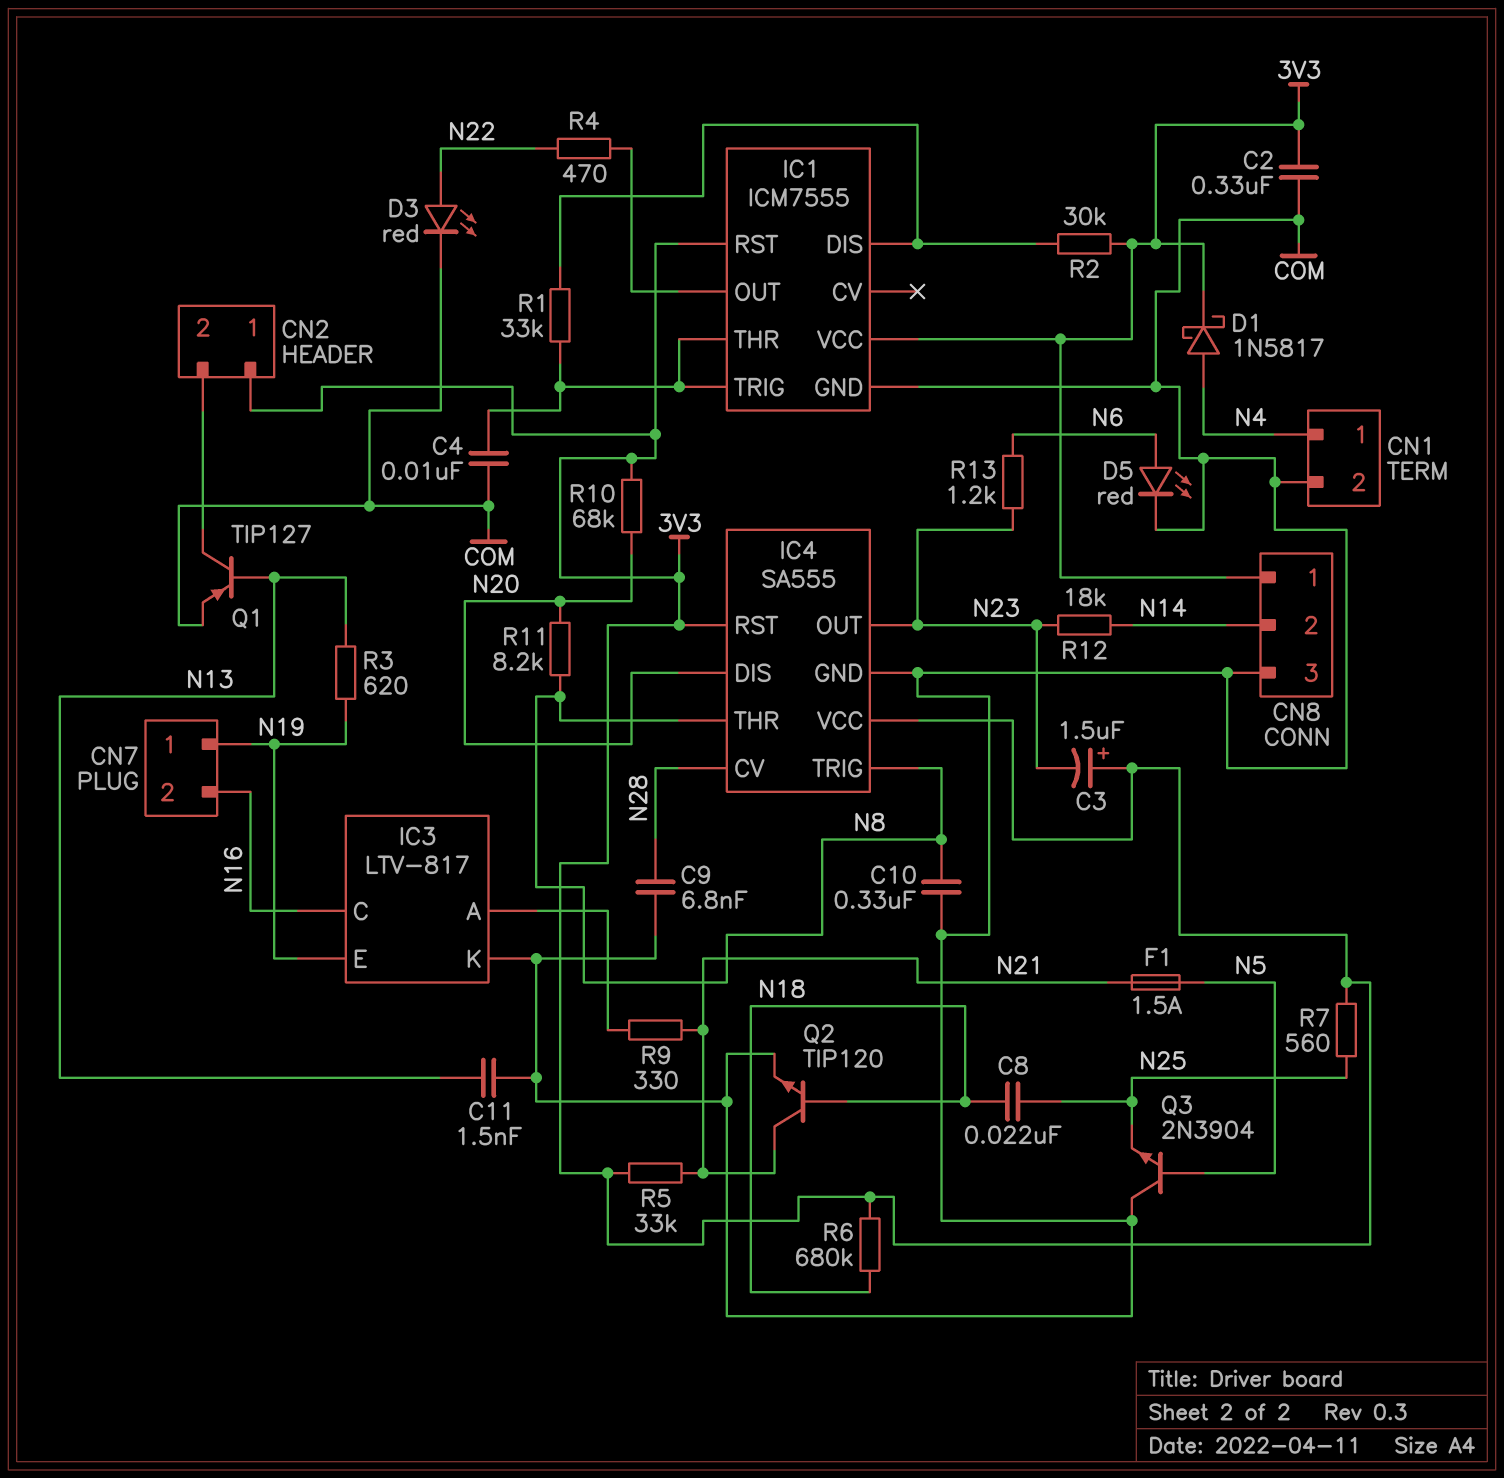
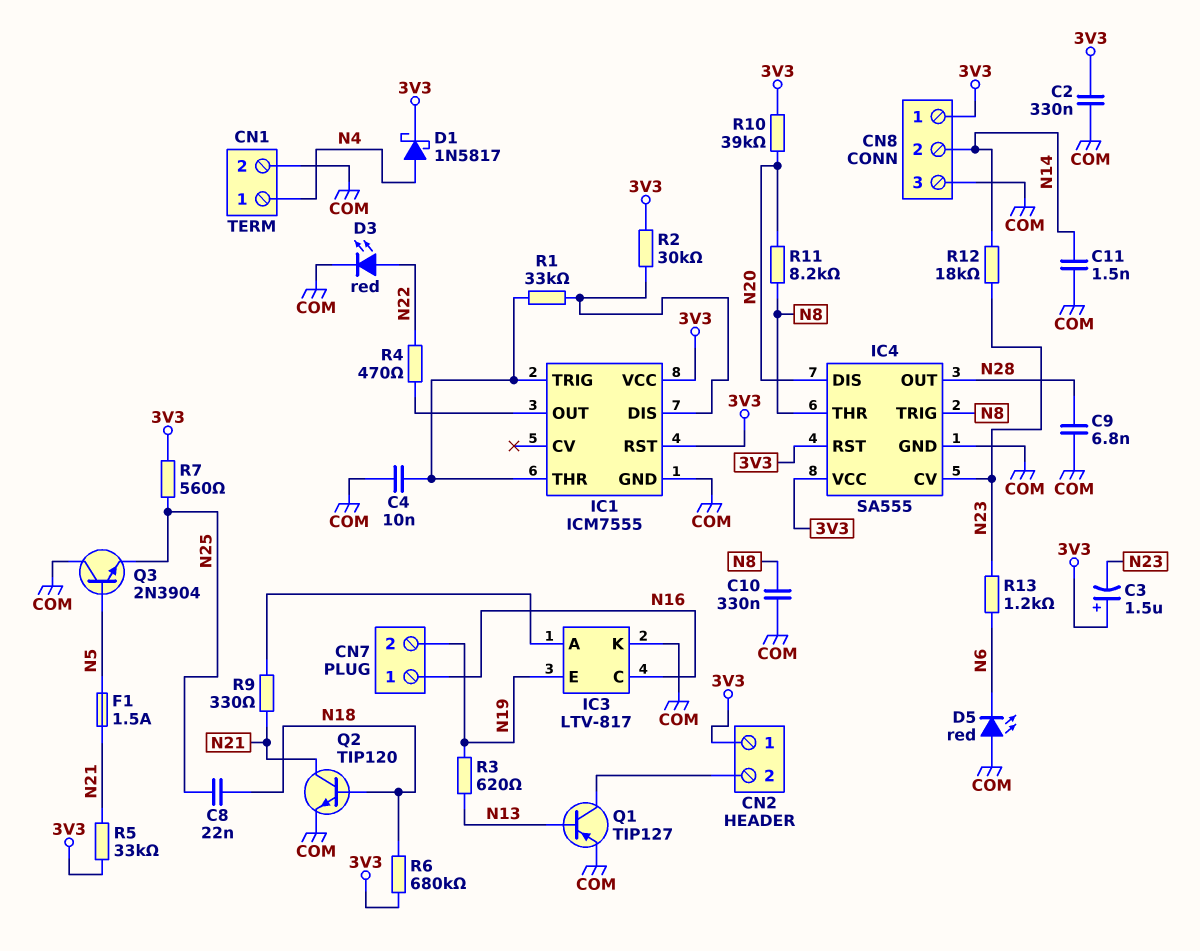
C11: 1.5nF (COM, N13) -> 1.5nF (COM, N14)
CN7 pin 1: N19 -> N16
CN7 pin 2: N16 -> N19
D5: LED red (A N6, K COM) -> LED red (A COM, K N6)
IC4 pin CV: N28 -> N23
IC4 pin OUT: N23 -> N28
R10: 68k (3V3, N20) -> 39k (3V3, N20)

